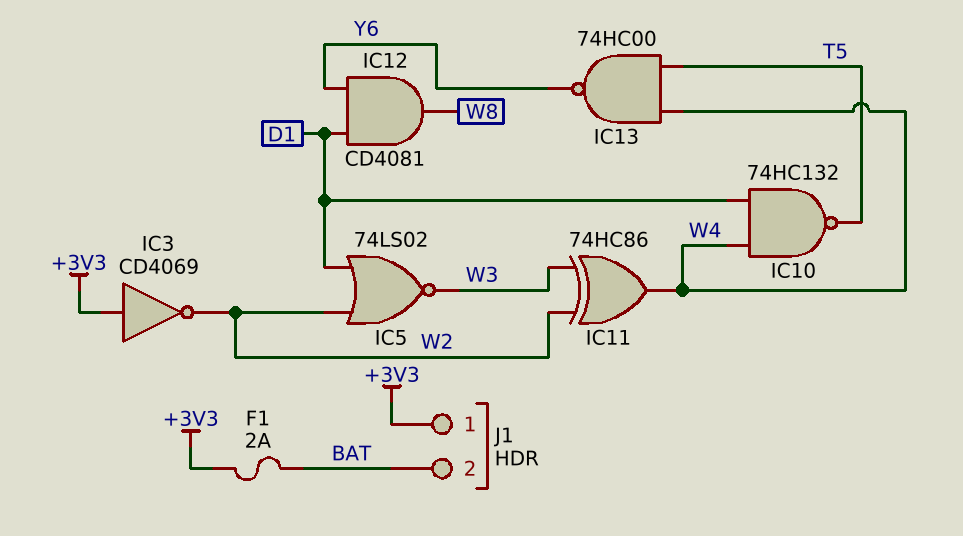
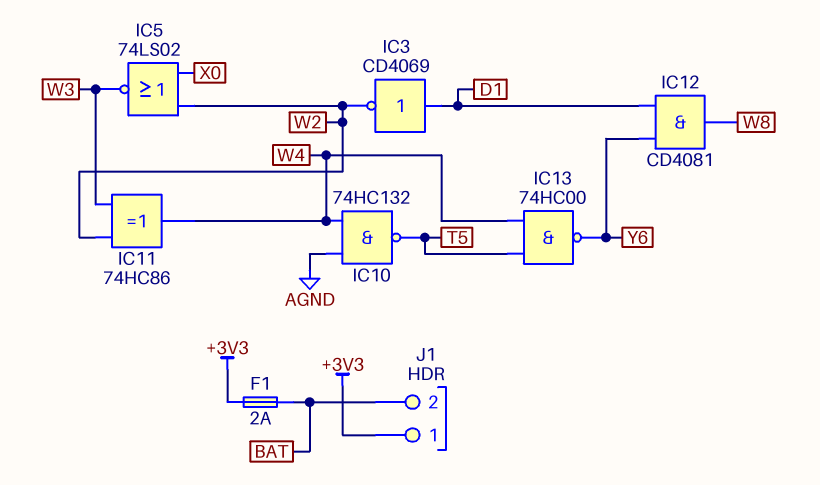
IC3: NOT CD4069 (in +3V3, out W2) -> NOT CD4069 (in D1, out W2)
IC5: NOR 74LS02 (in D1, in W2, out W3) -> NOR 74LS02 (in W2, in X0, out W3)
IC10: NAND 74HC132 (in D1, in W4, out T5) -> NAND 74HC132 (in AGND, in W4, out T5)

